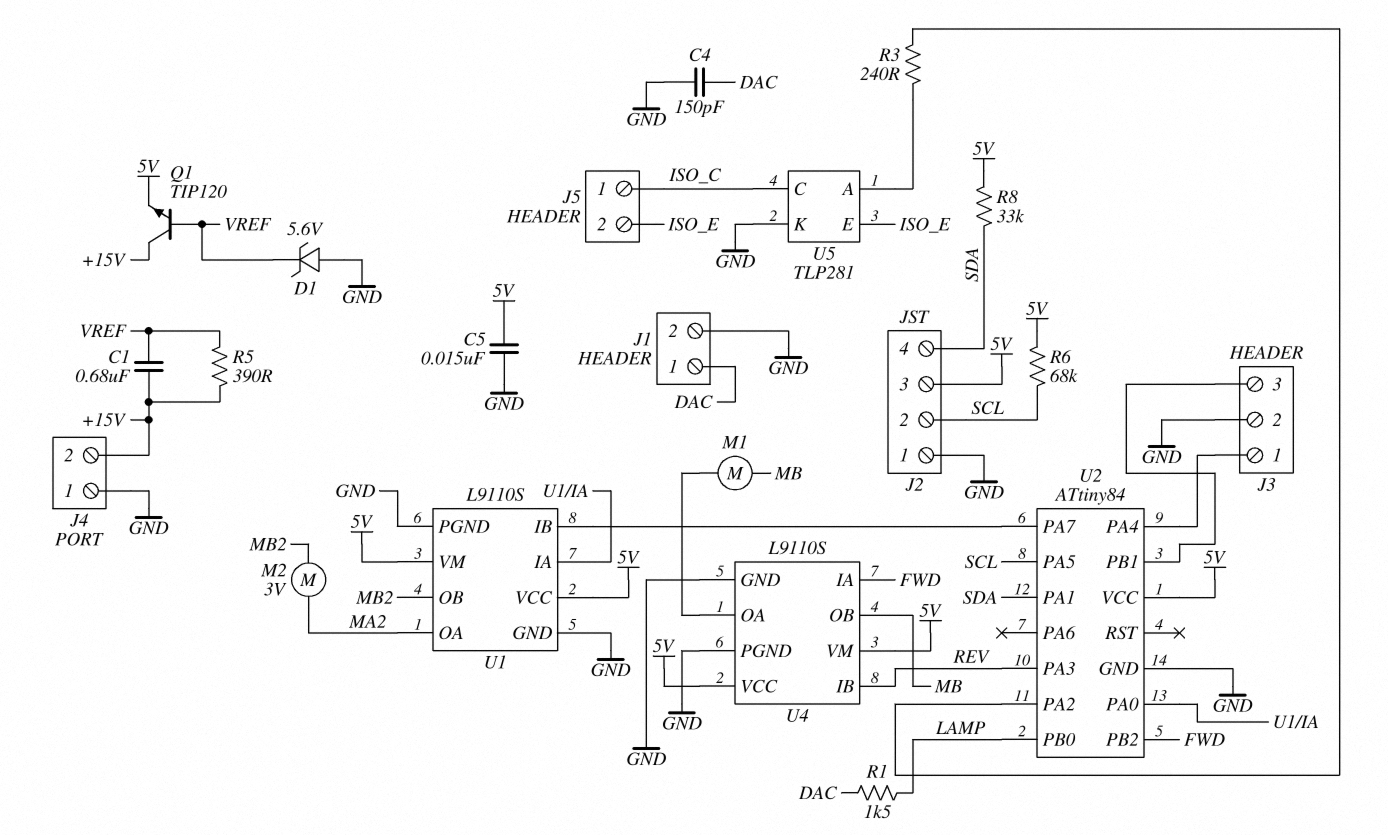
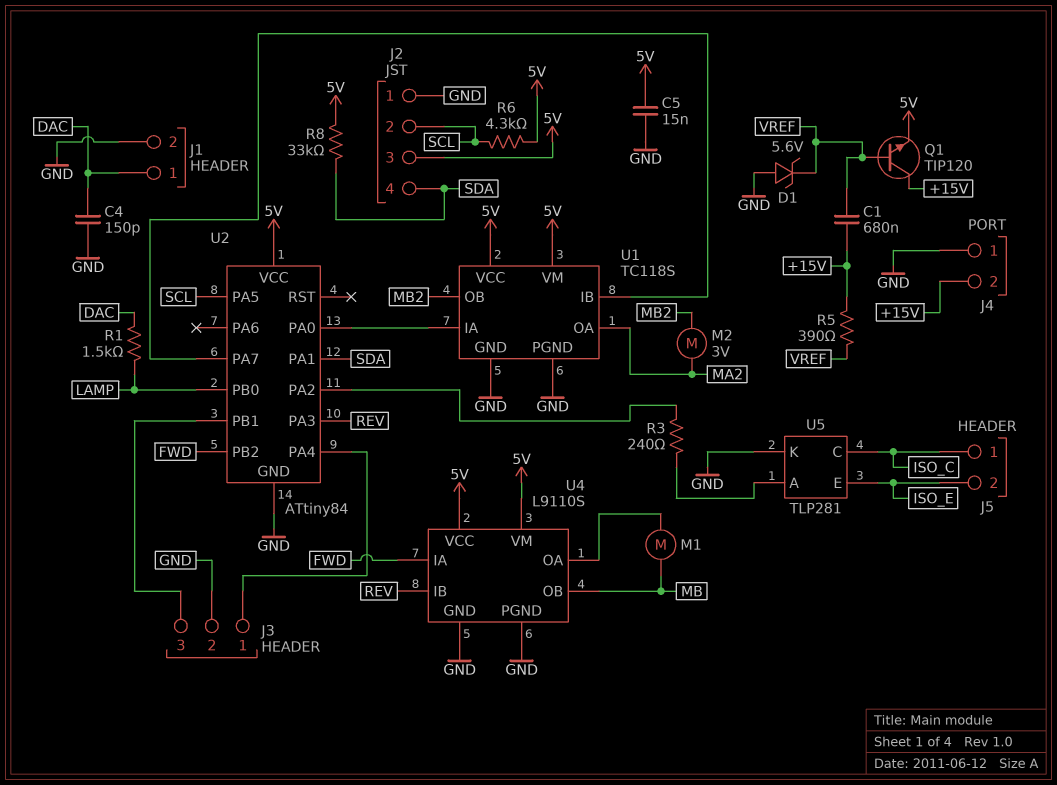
R6: 68k (5V, SCL) -> 4.3k (5V, SCL)
U1: L9110S -> TC118S

